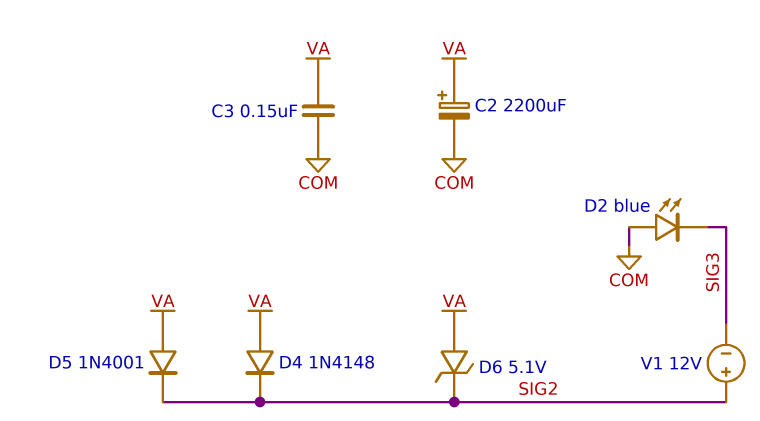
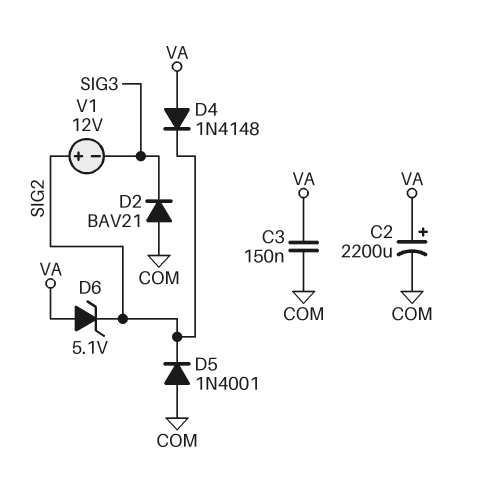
D2: LED blue (A COM, K SIG3) -> diode BAV21 (A COM, K SIG3)
D5: diode 1N4001 (A VA, K SIG2) -> diode 1N4001 (A COM, K SIG2)

